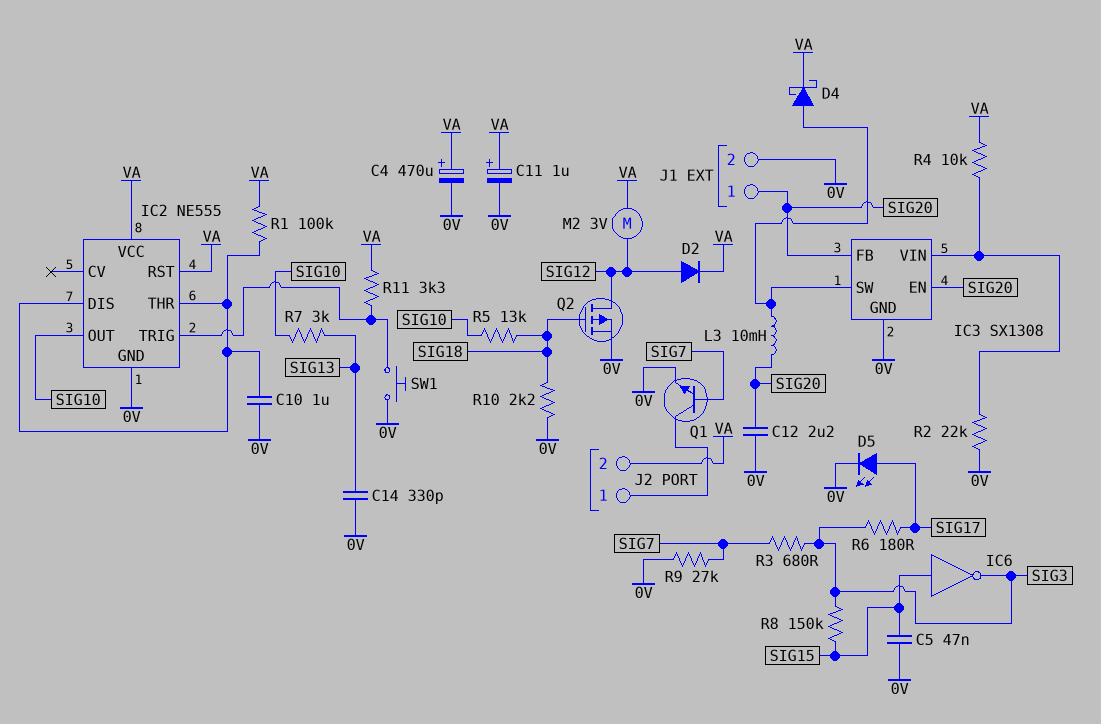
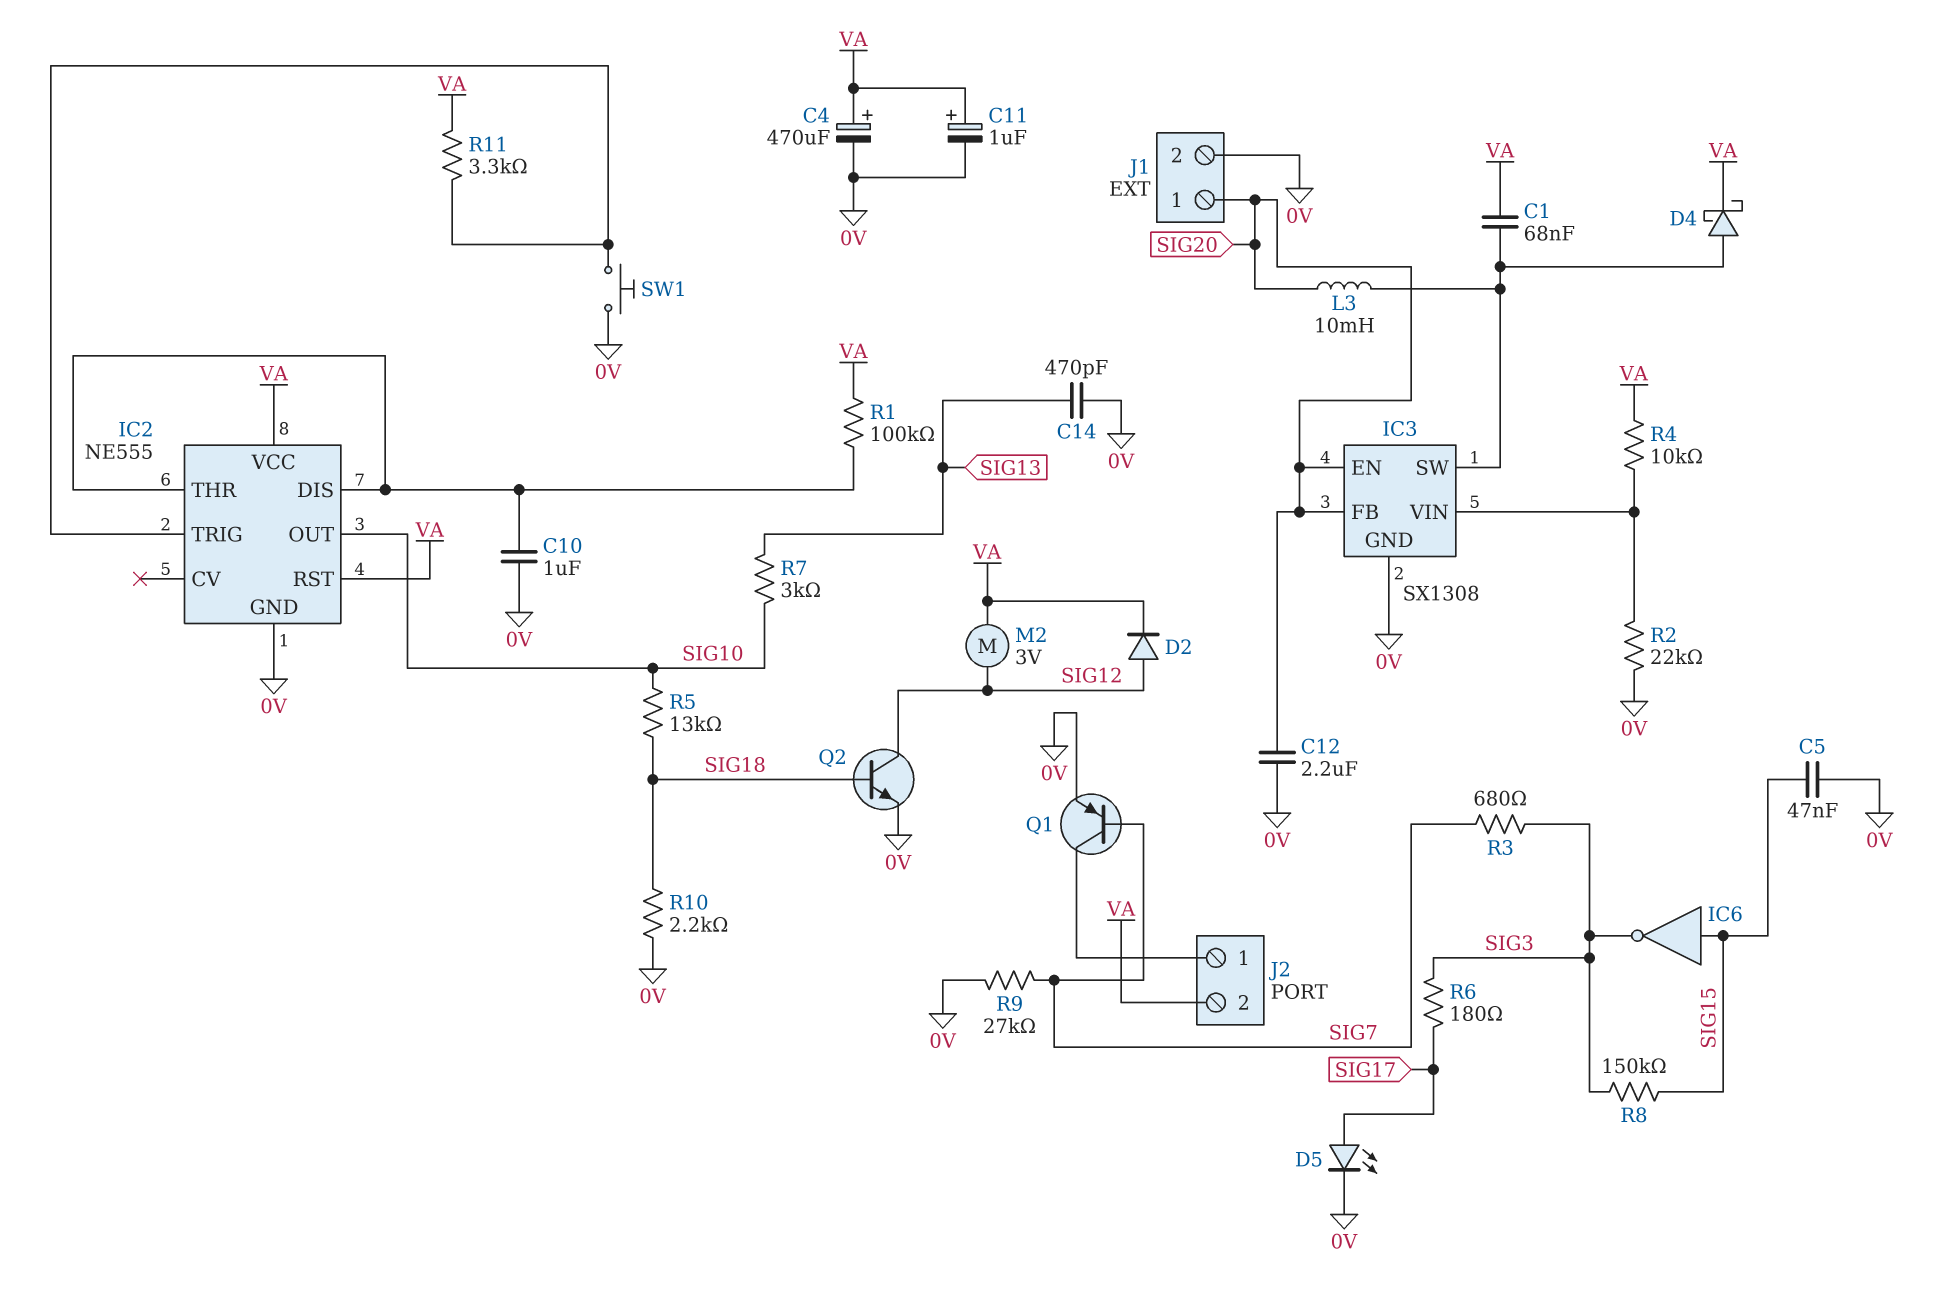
C1: none -> 68nF (IC3/SW, VA)
C14: 330pF (0V, SIG13) -> 470pF (0V, SIG13)
Q1: NPN (B SIG7, C J2/1, E 0V) -> PNP (B SIG7, C J2/1, E 0V)
Q2: PMOS (G SIG18, D SIG12, S 0V) -> NPN (B SIG18, C SIG12, E 0V)

